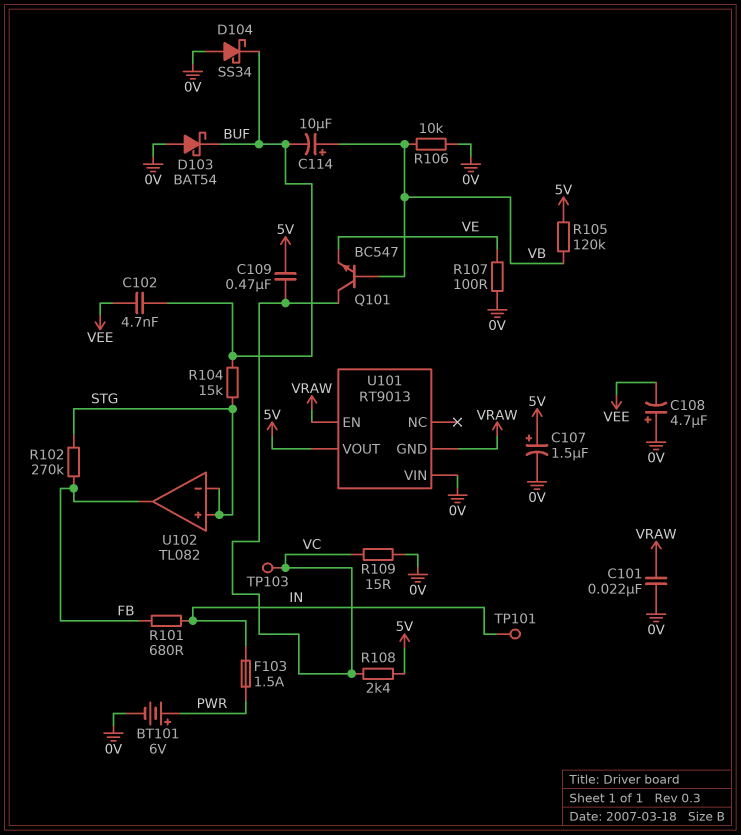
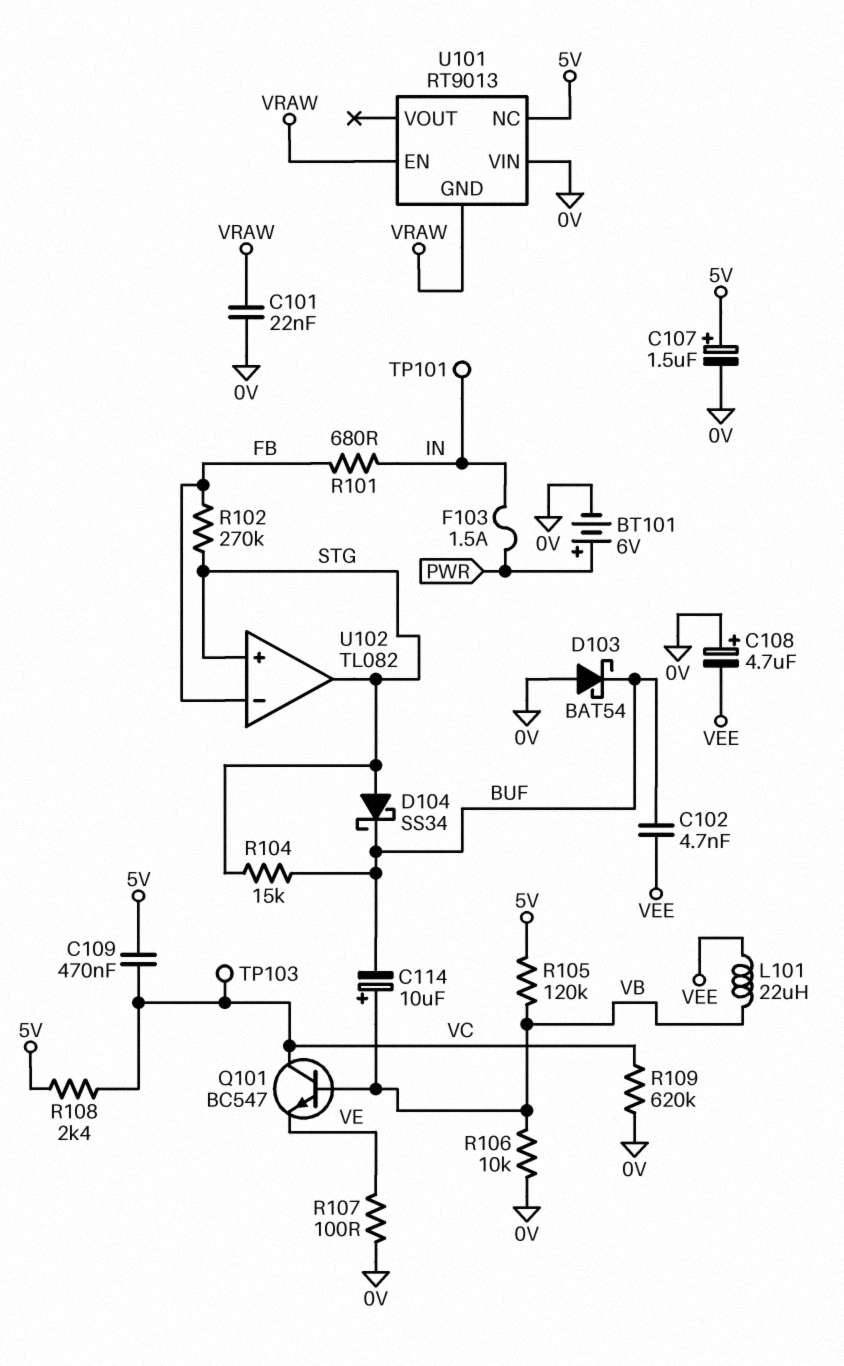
D104: schottky SS34 (A 0V, K BUF) -> schottky SS34 (A STG, K BUF)
L101: none -> 22uH (VB, VEE)
R109: 15 (0V, VC) -> 620k (0V, VC)
U101 pin NC: none -> 5V
U101 pin VOUT: 5V -> none
U102 pin in-: STG -> FB
U102 pin out: FB -> STG

